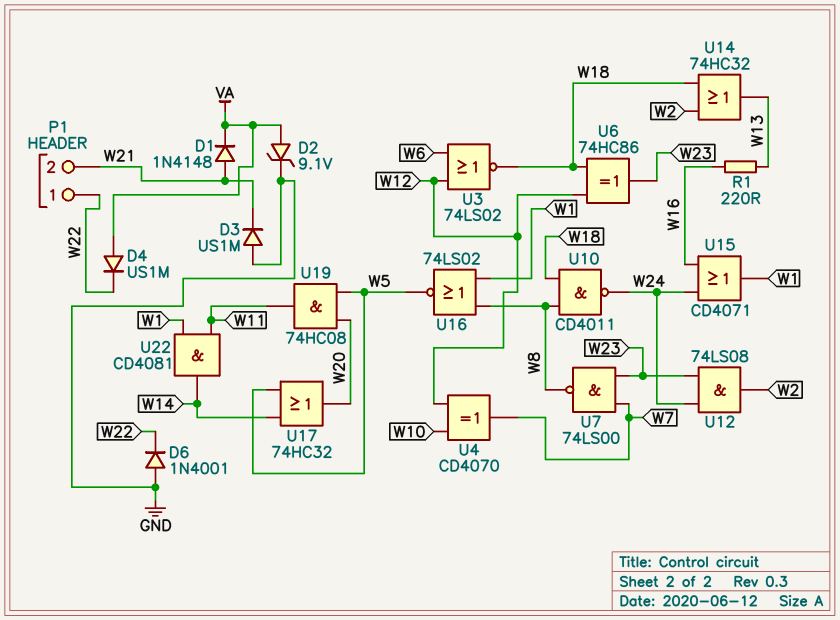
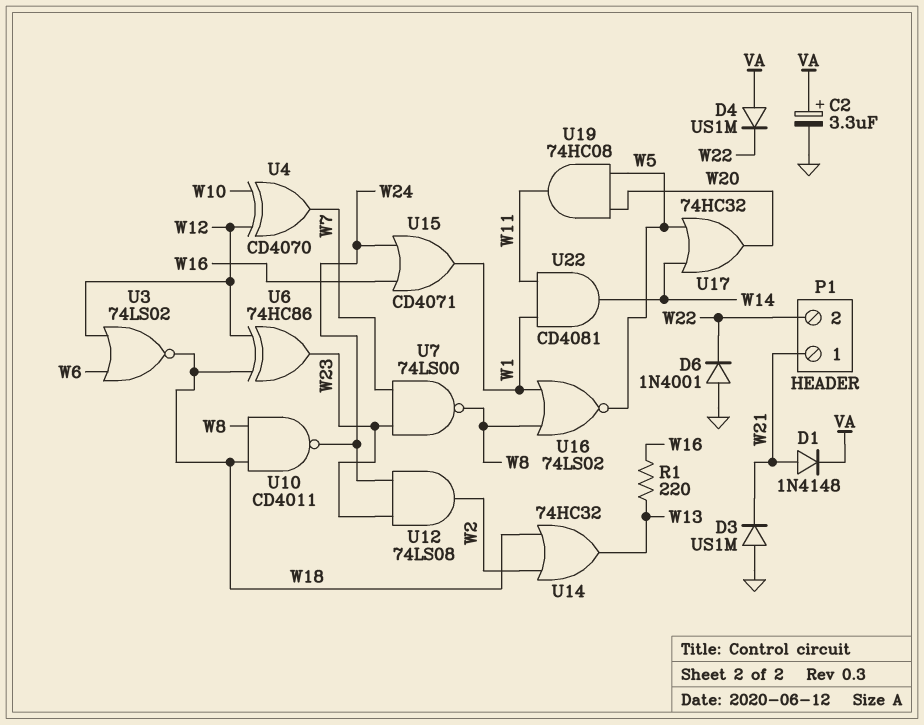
C2: none -> 3.3uF (plus VA, minus GND)
D2: zener 9.1V (A VA, K GND) -> none
P1 pin 1: W22 -> W21
P1 pin 2: W21 -> W22

